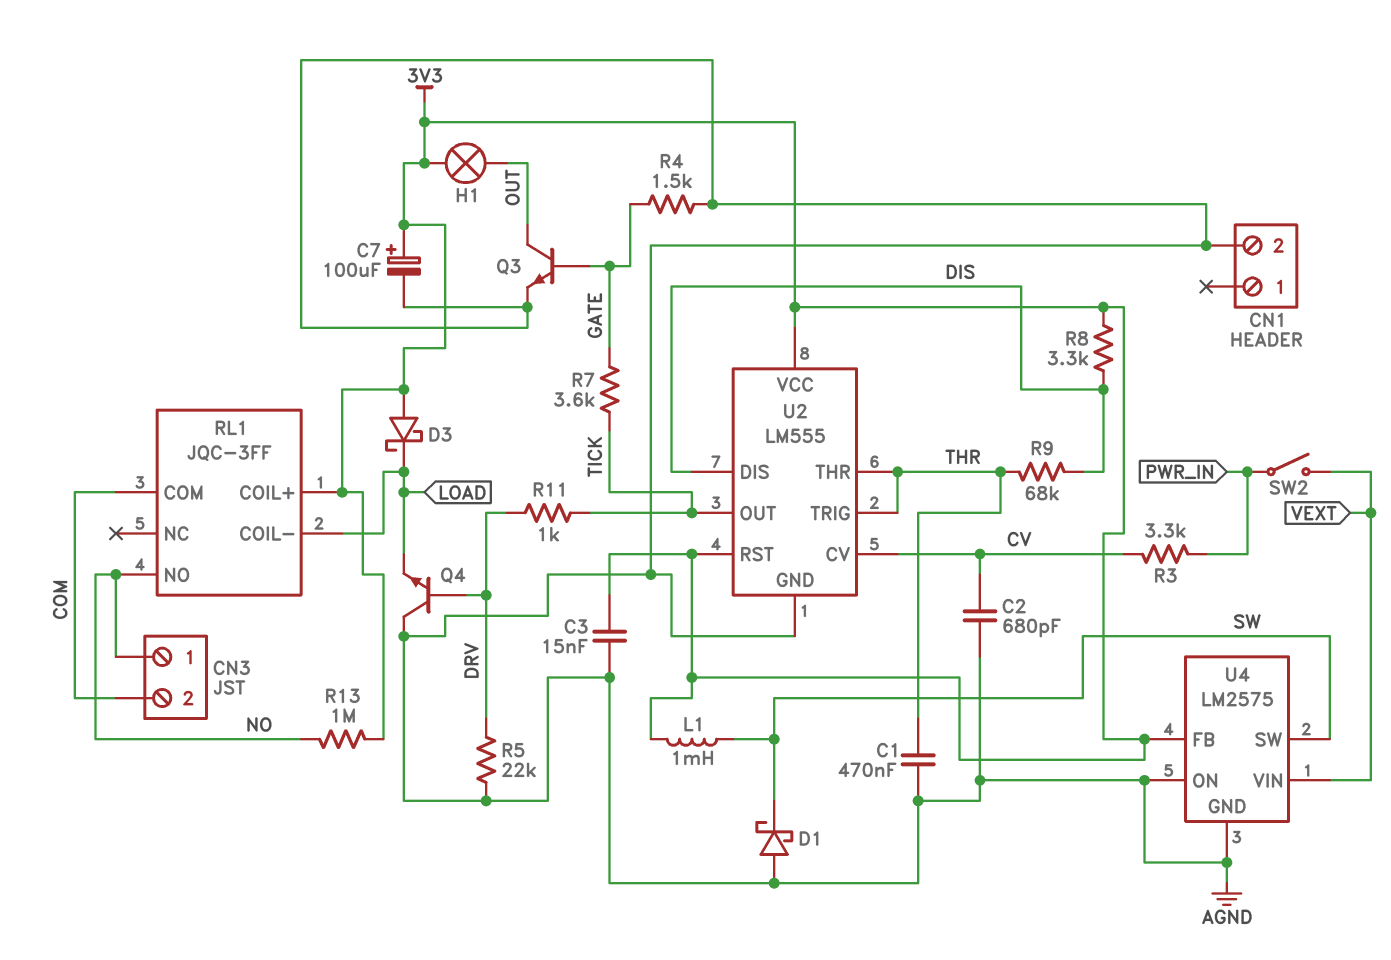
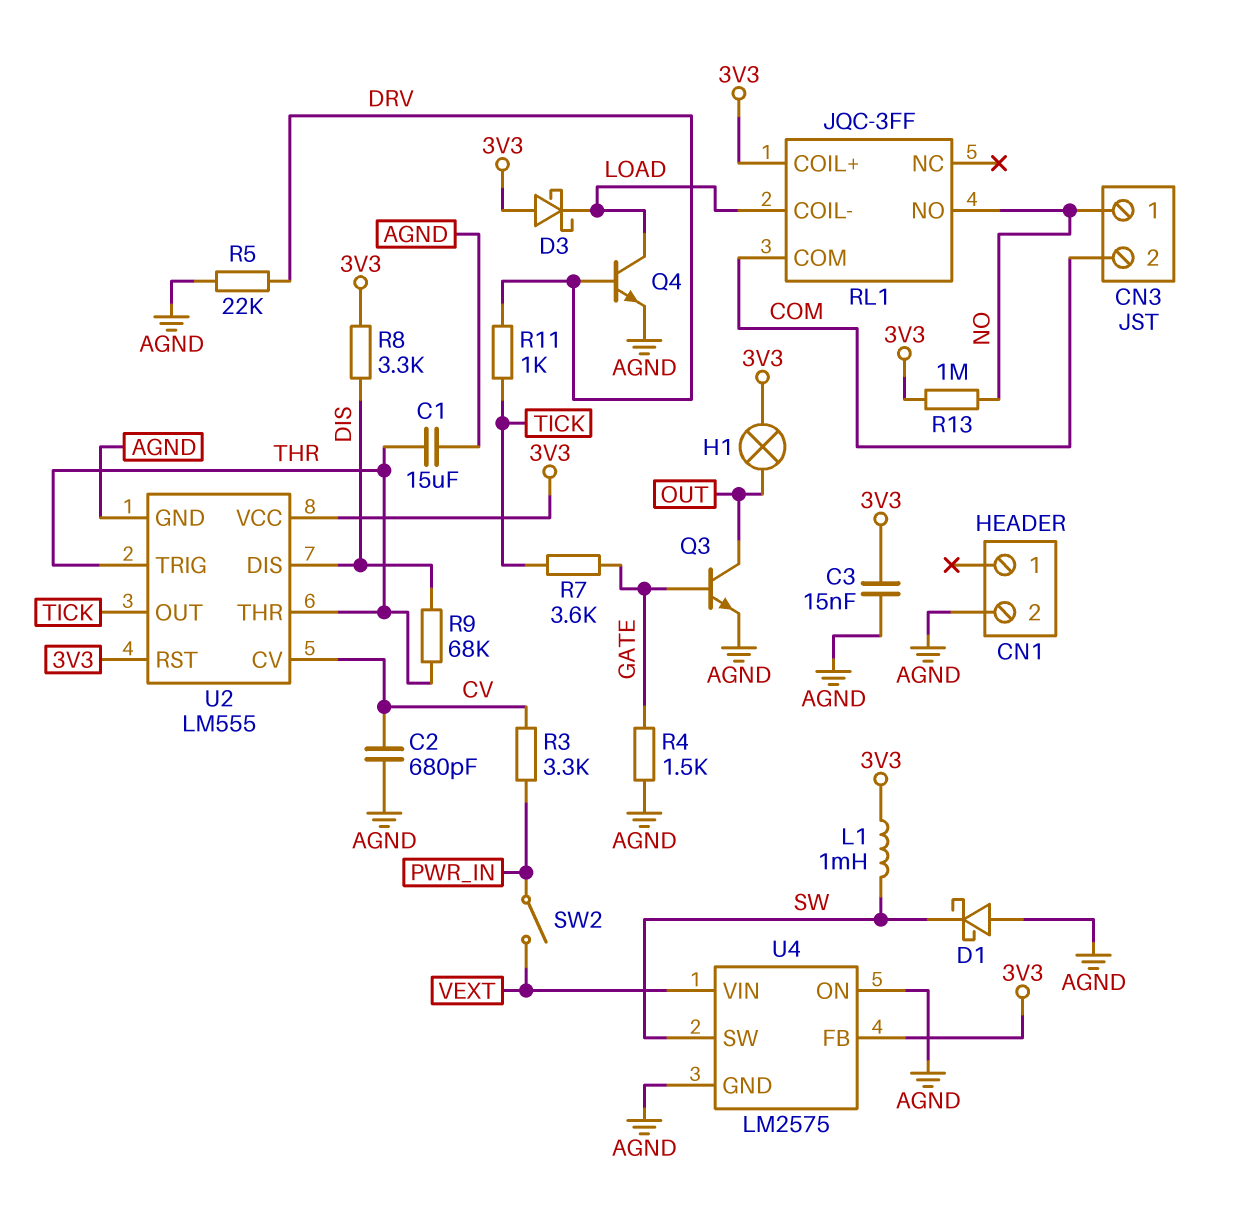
C1: 470nF (AGND, THR) -> 15uF (AGND, THR)
C7: 100uF (plus 3V3, minus AGND) -> none
Q4: NPN (B DRV, C AGND, E LOAD) -> NPN (B DRV, C LOAD, E AGND)

